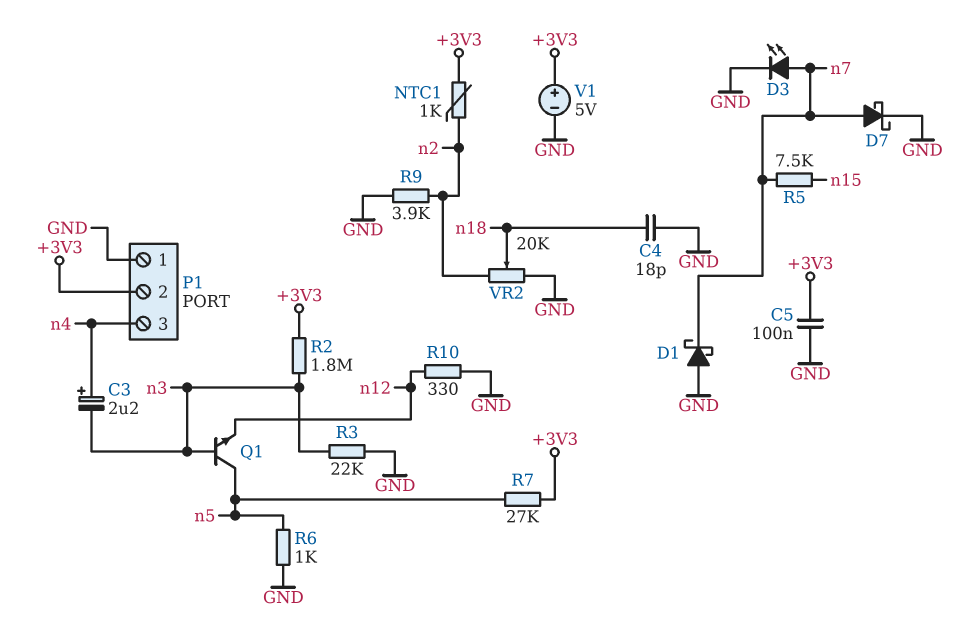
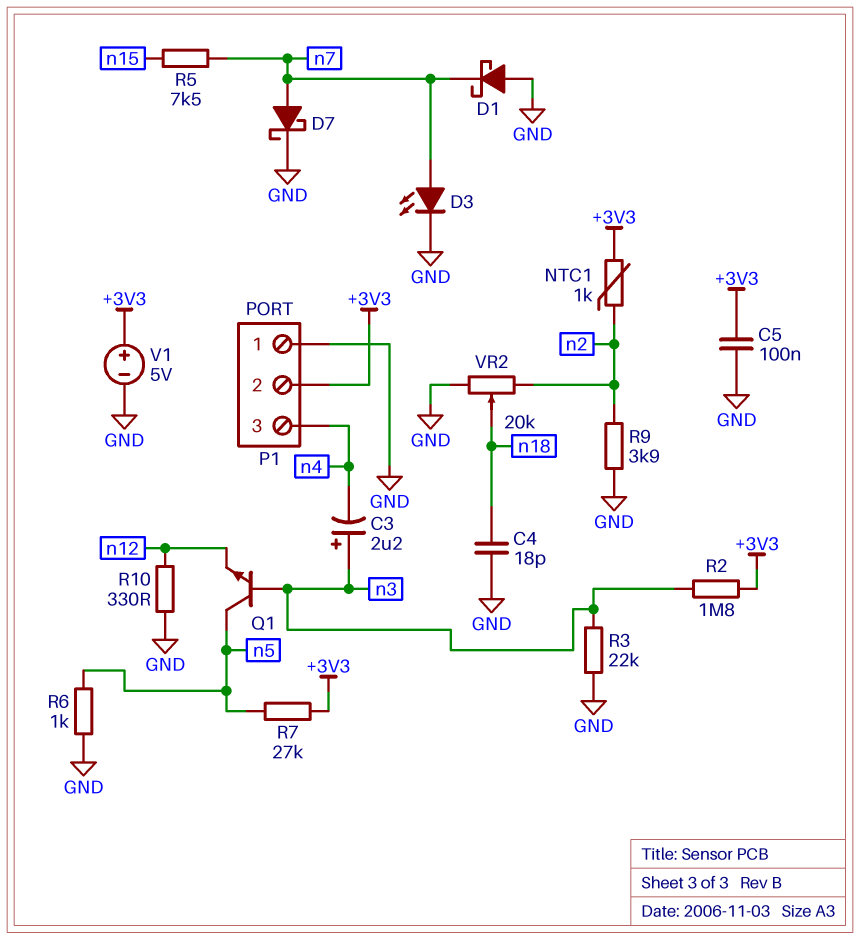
C3: 2.2uF (plus n4, minus n3) -> 2.2uF (plus n3, minus n4)

